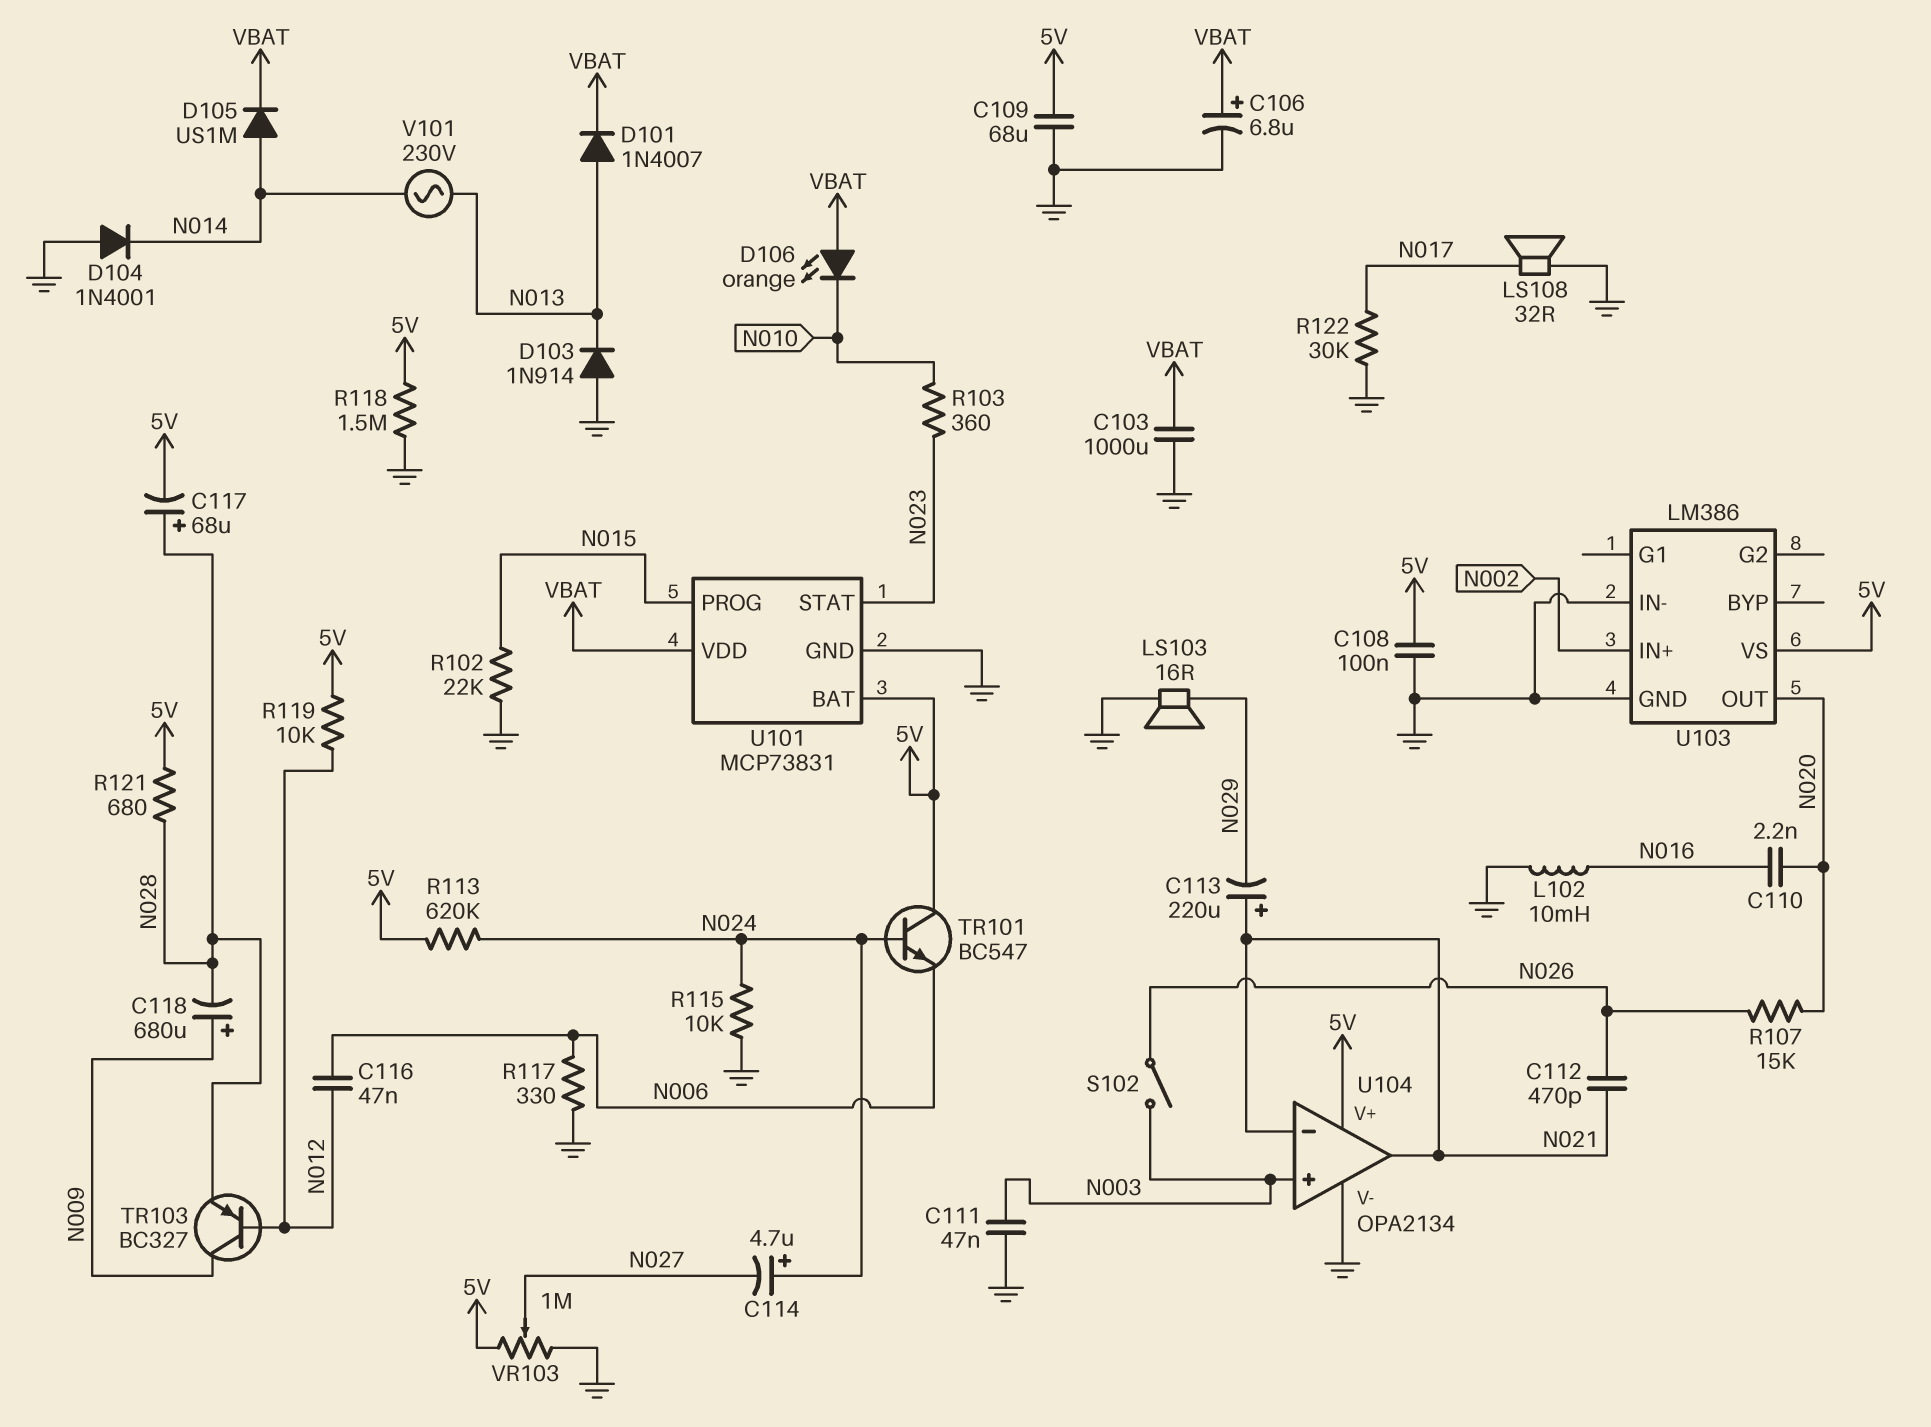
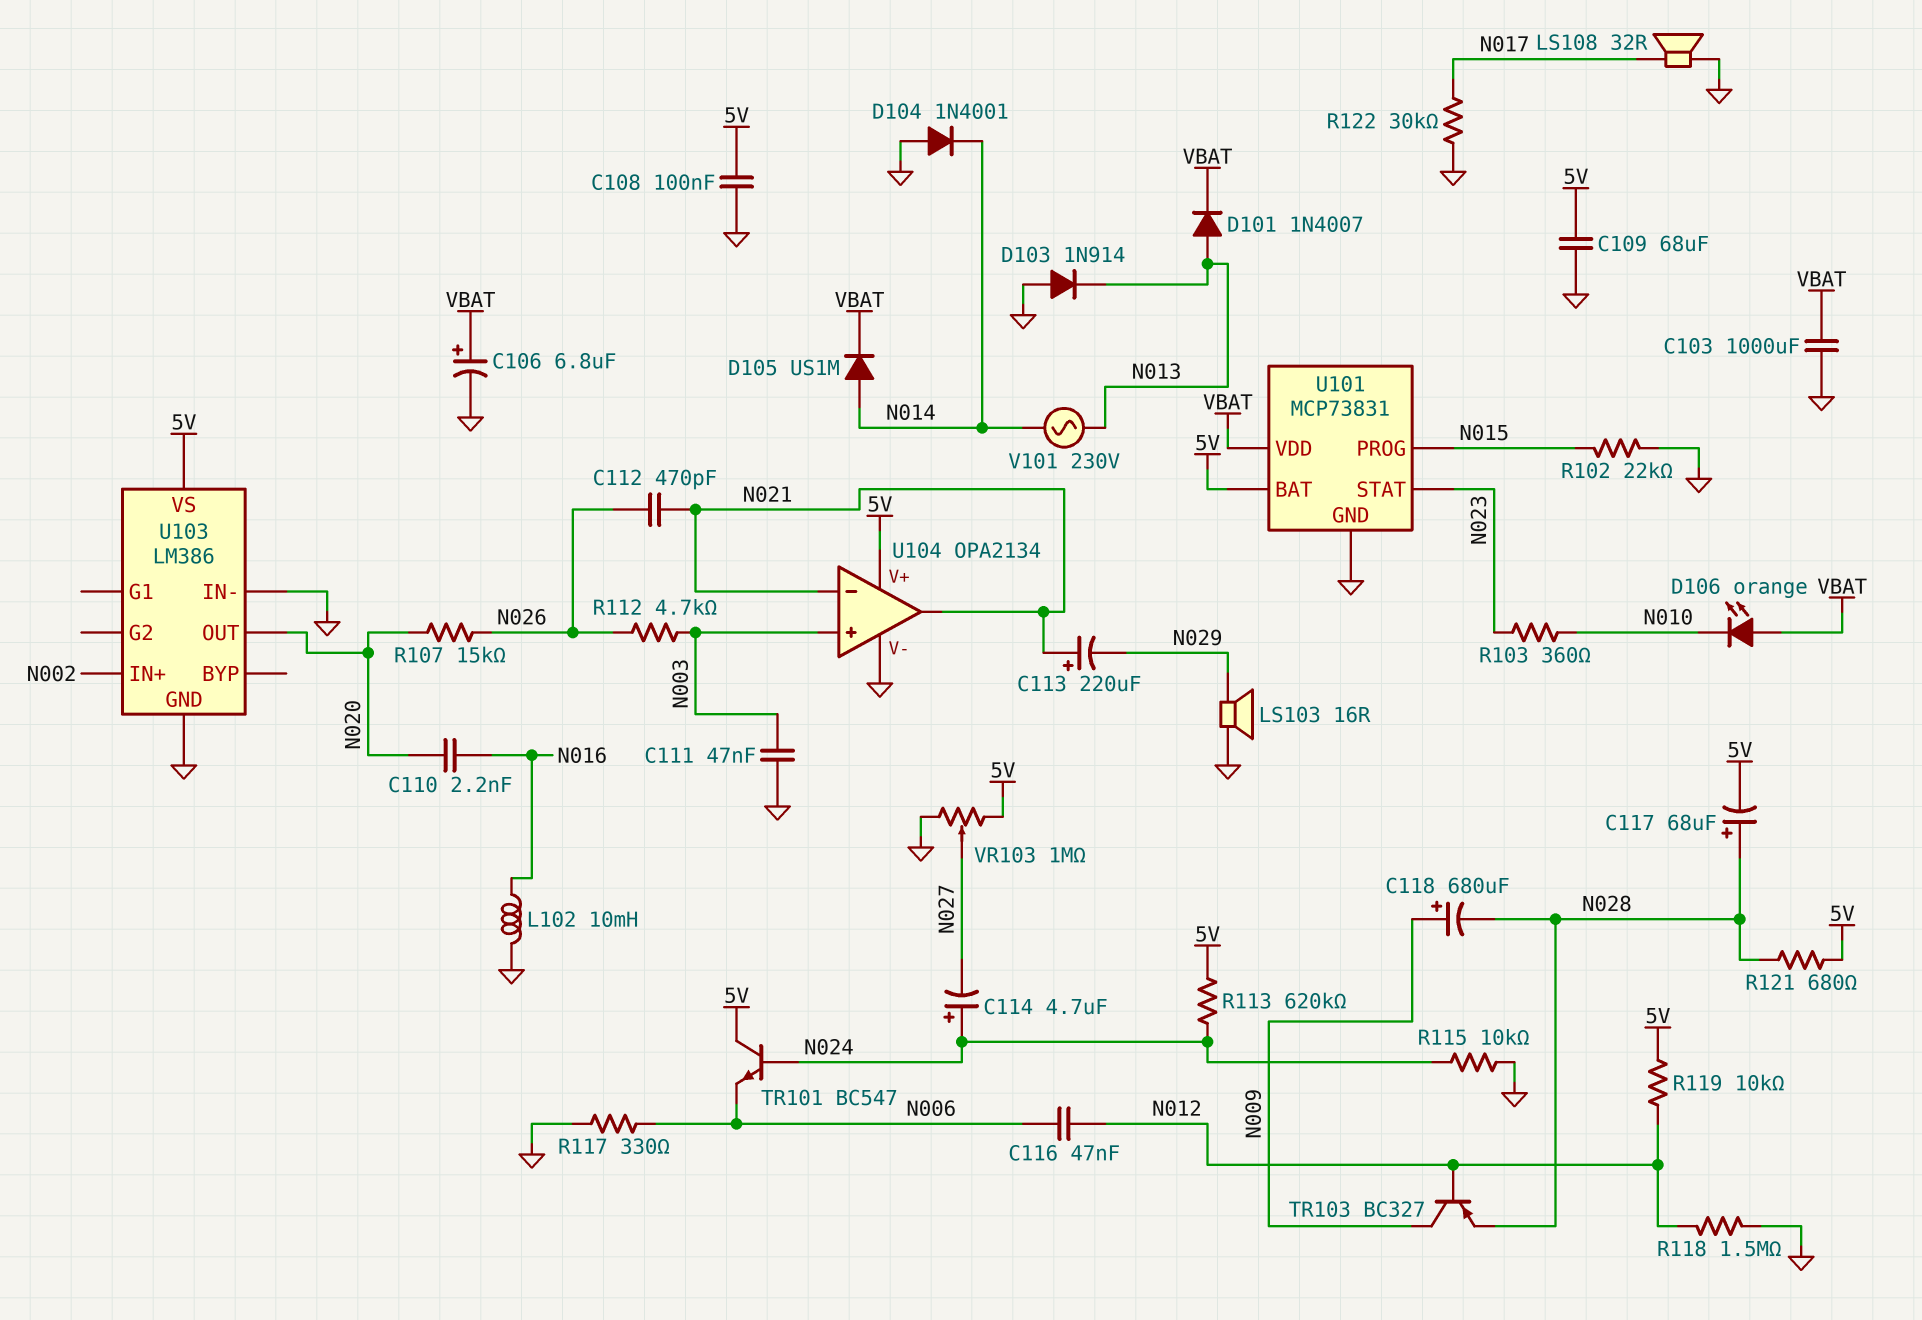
R112: none -> 4.7k (N003, N026)
R118: 1.5M (5V, GND) -> 1.5M (GND, N012)
S102: switch (N003, N026) -> none

